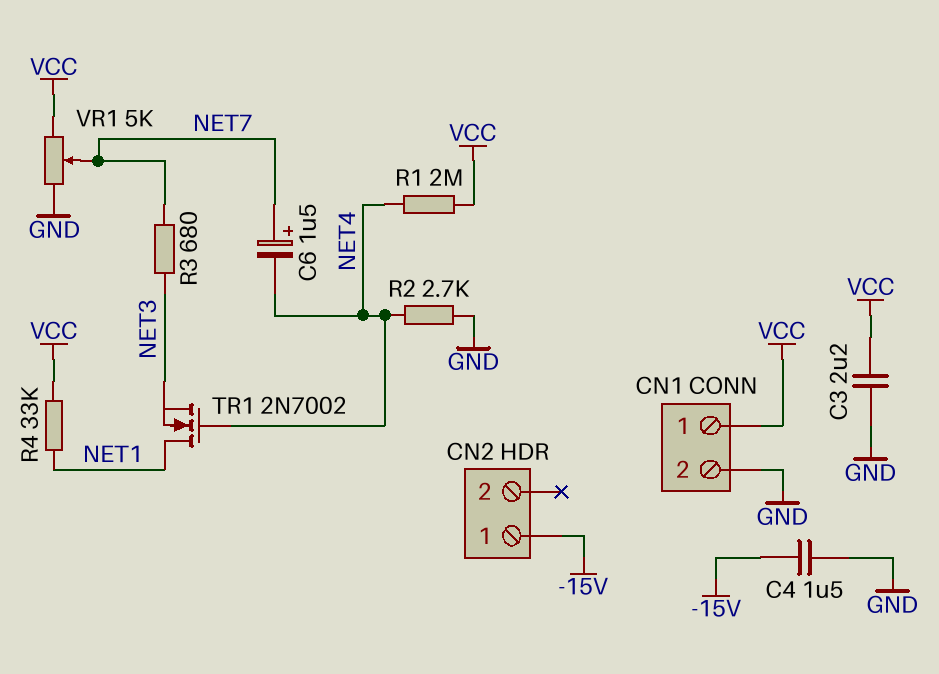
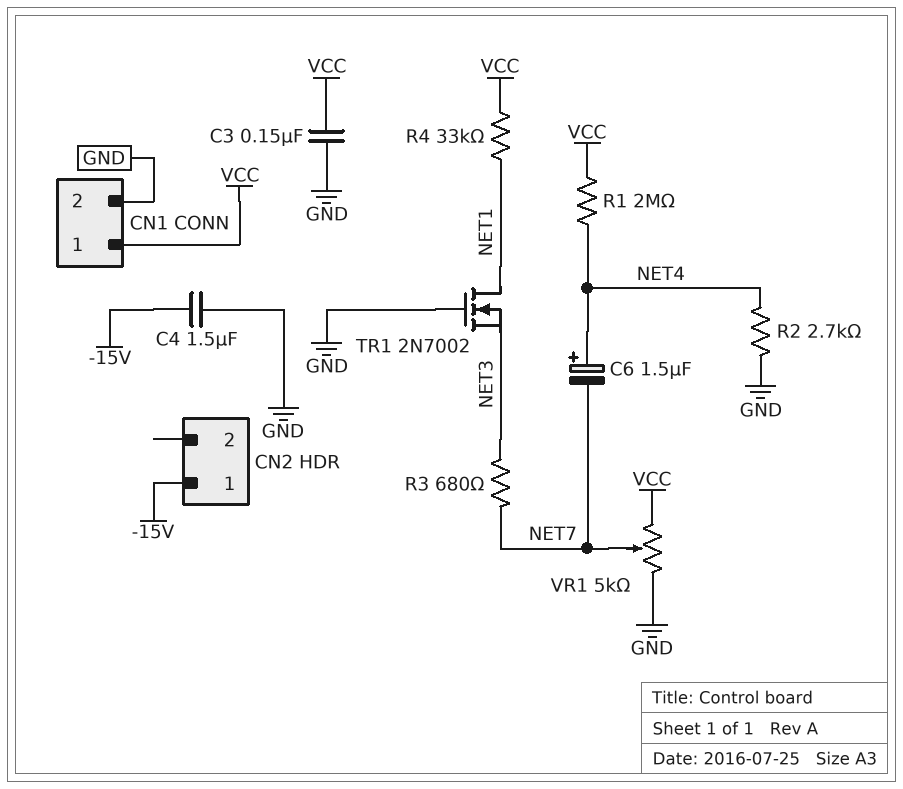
C3: 2.2uF (GND, VCC) -> 150nF (GND, VCC)
C6: 1.5uF (plus NET7, minus NET4) -> 1.5uF (plus NET4, minus NET7)
TR1: NMOS 2N7002 (G NET4, D NET1, S NET3) -> NMOS 2N7002 (G GND, D NET1, S NET3)

